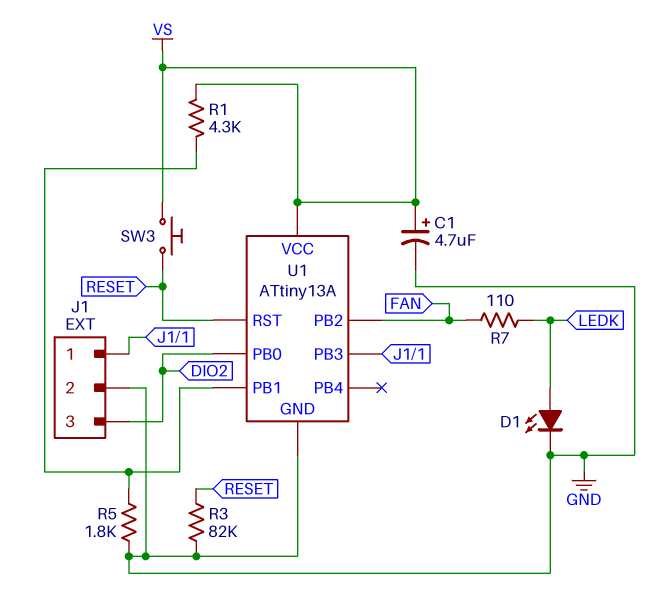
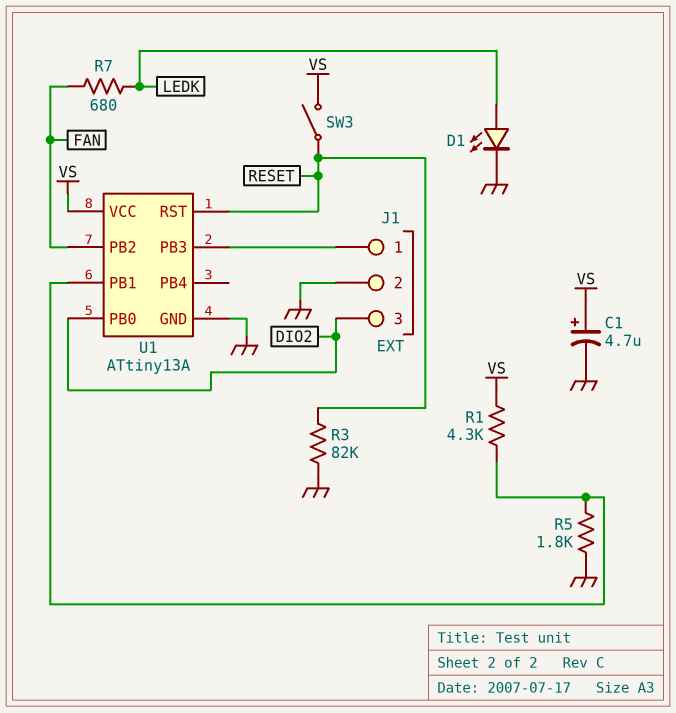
R7: 110 (FAN, LEDK) -> 680 (FAN, LEDK)
SW3: button (RESET, VS) -> switch (RESET, VS)

